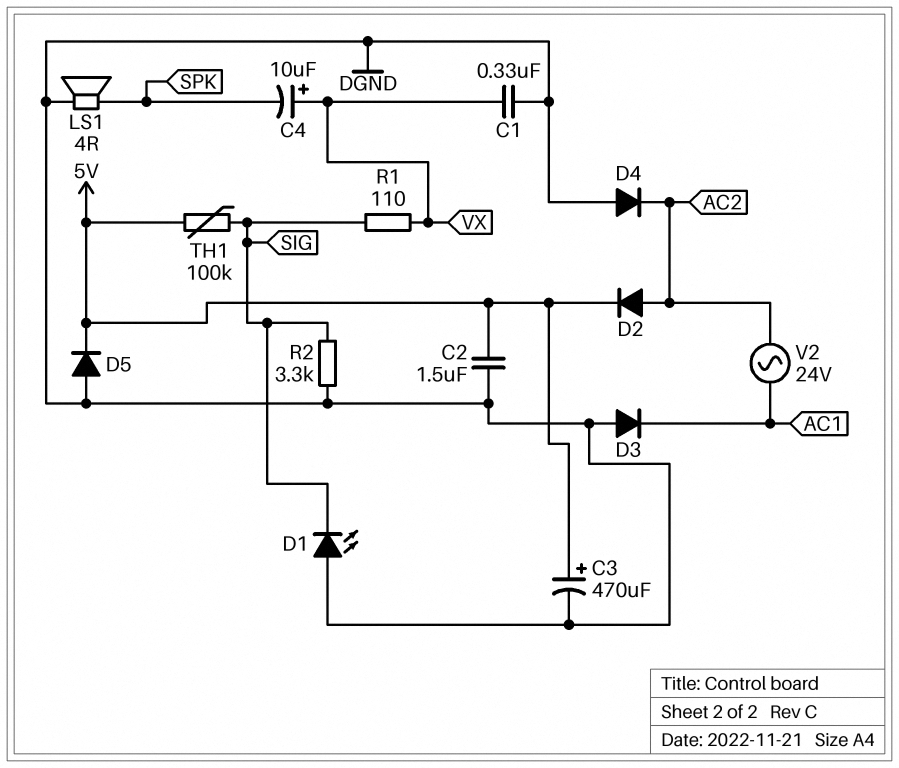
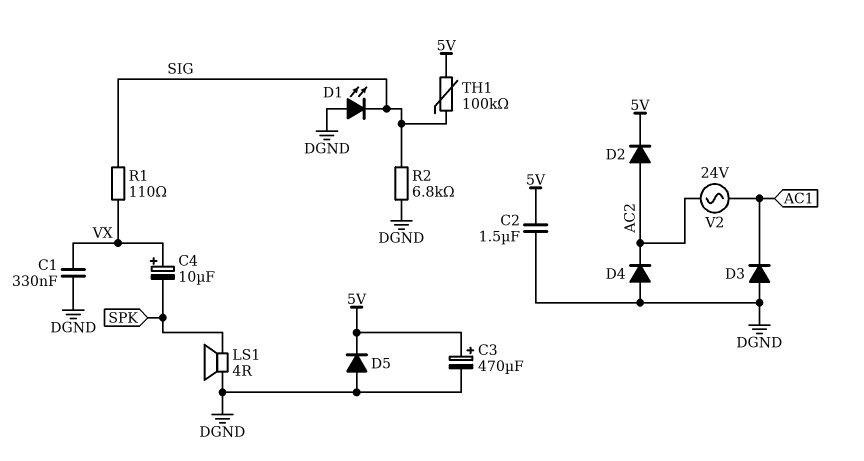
R2: 3.3k (DGND, SIG) -> 6.8k (DGND, SIG)

